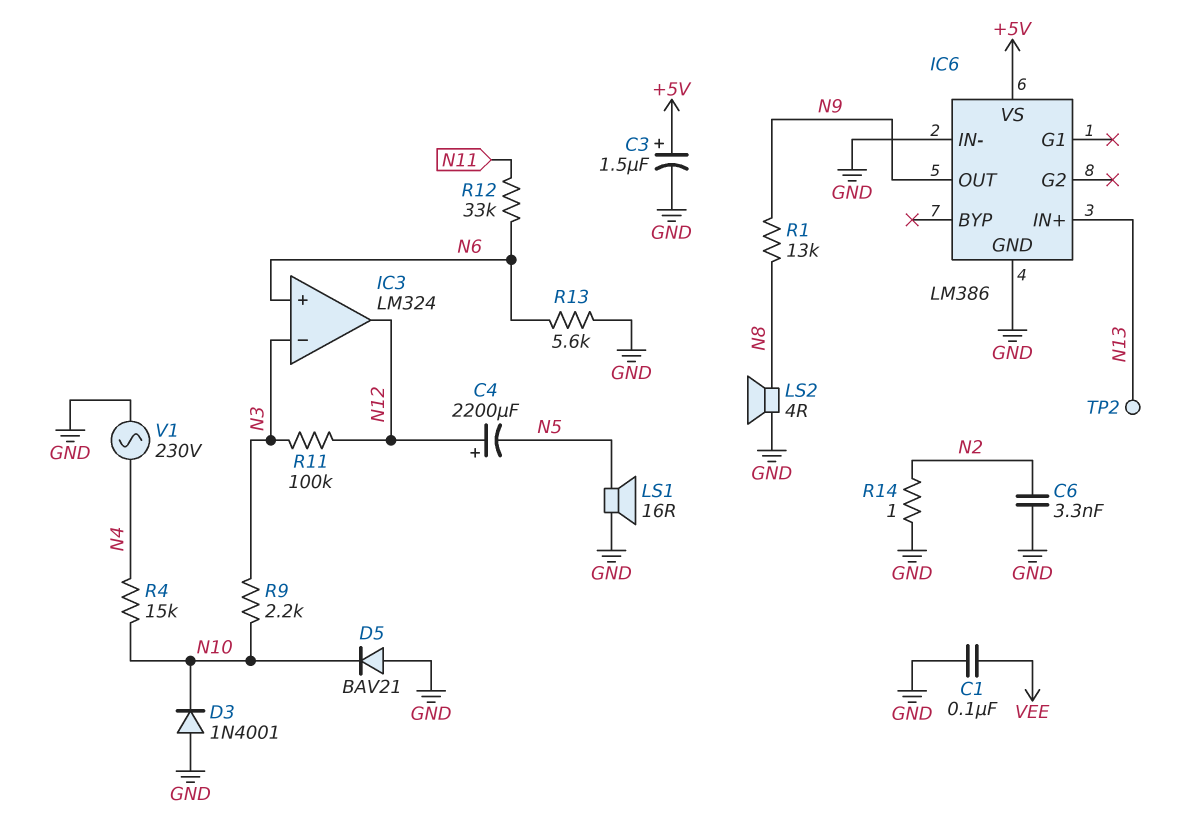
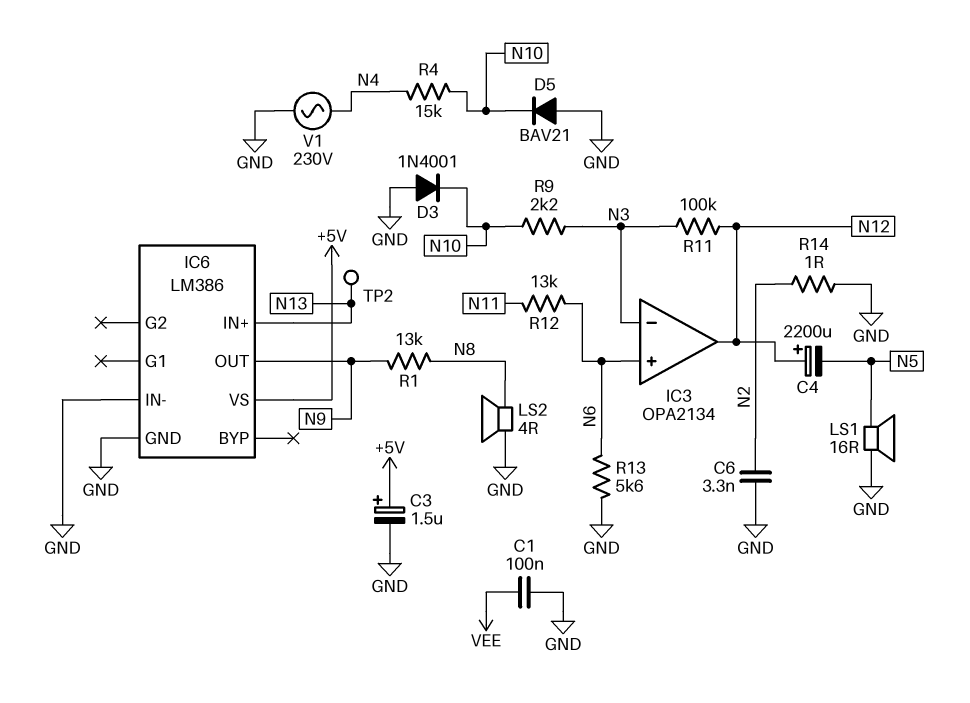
IC3: LM324 -> OPA2134
R12: 33k (N6, N11) -> 13k (N6, N11)

